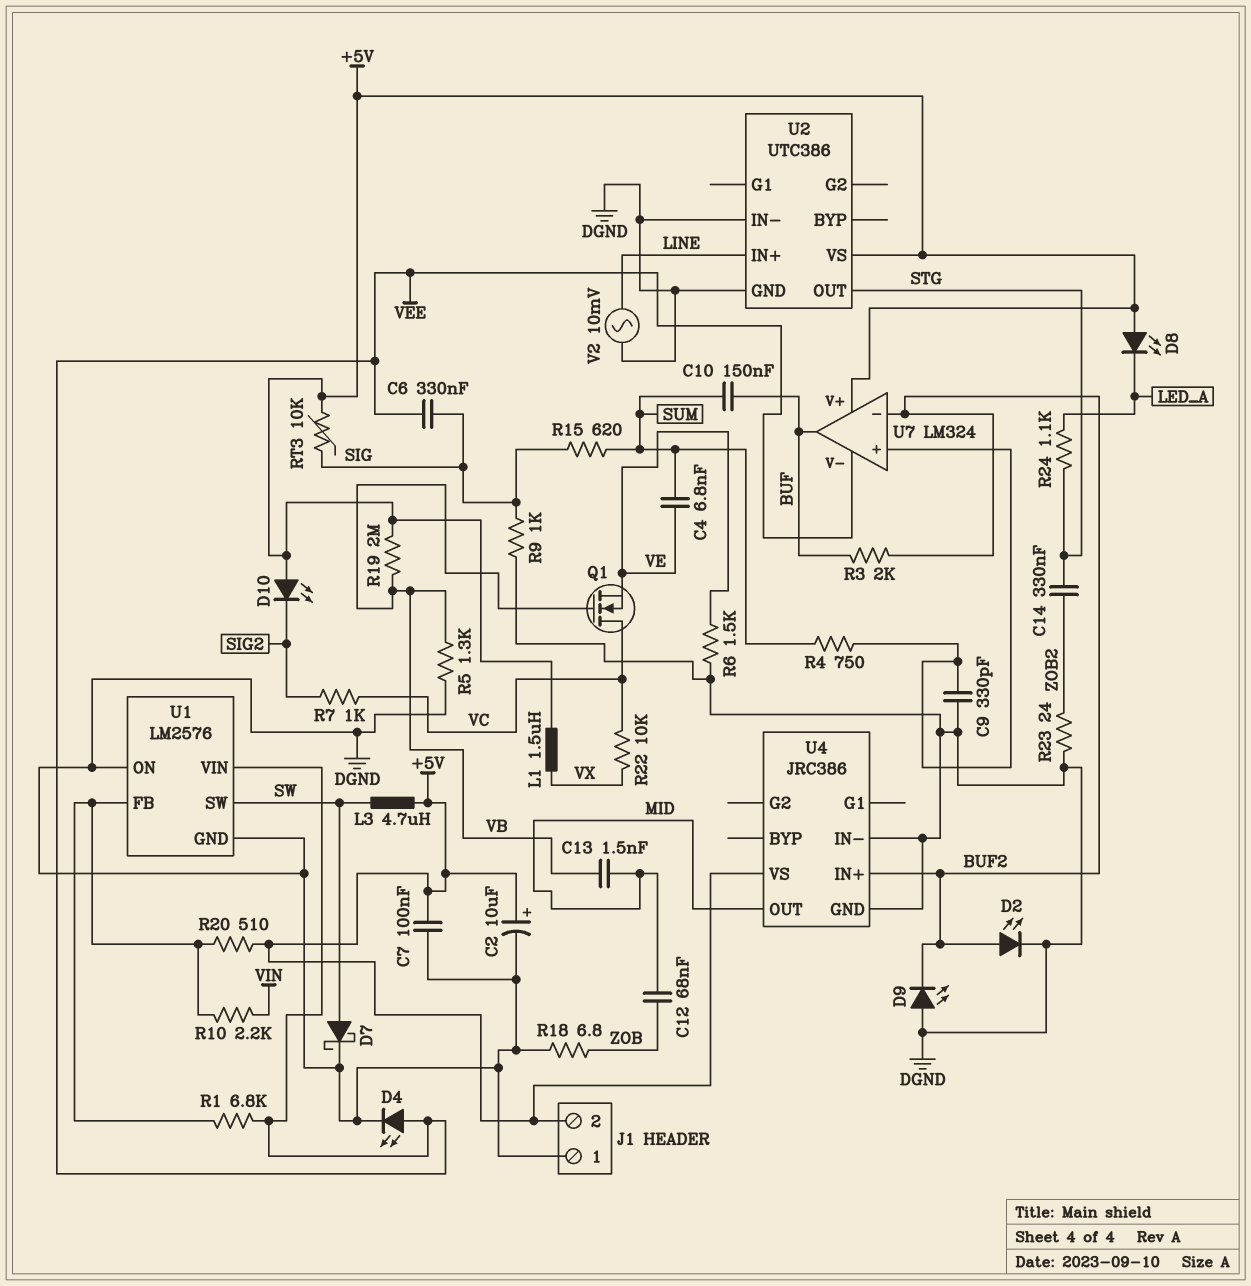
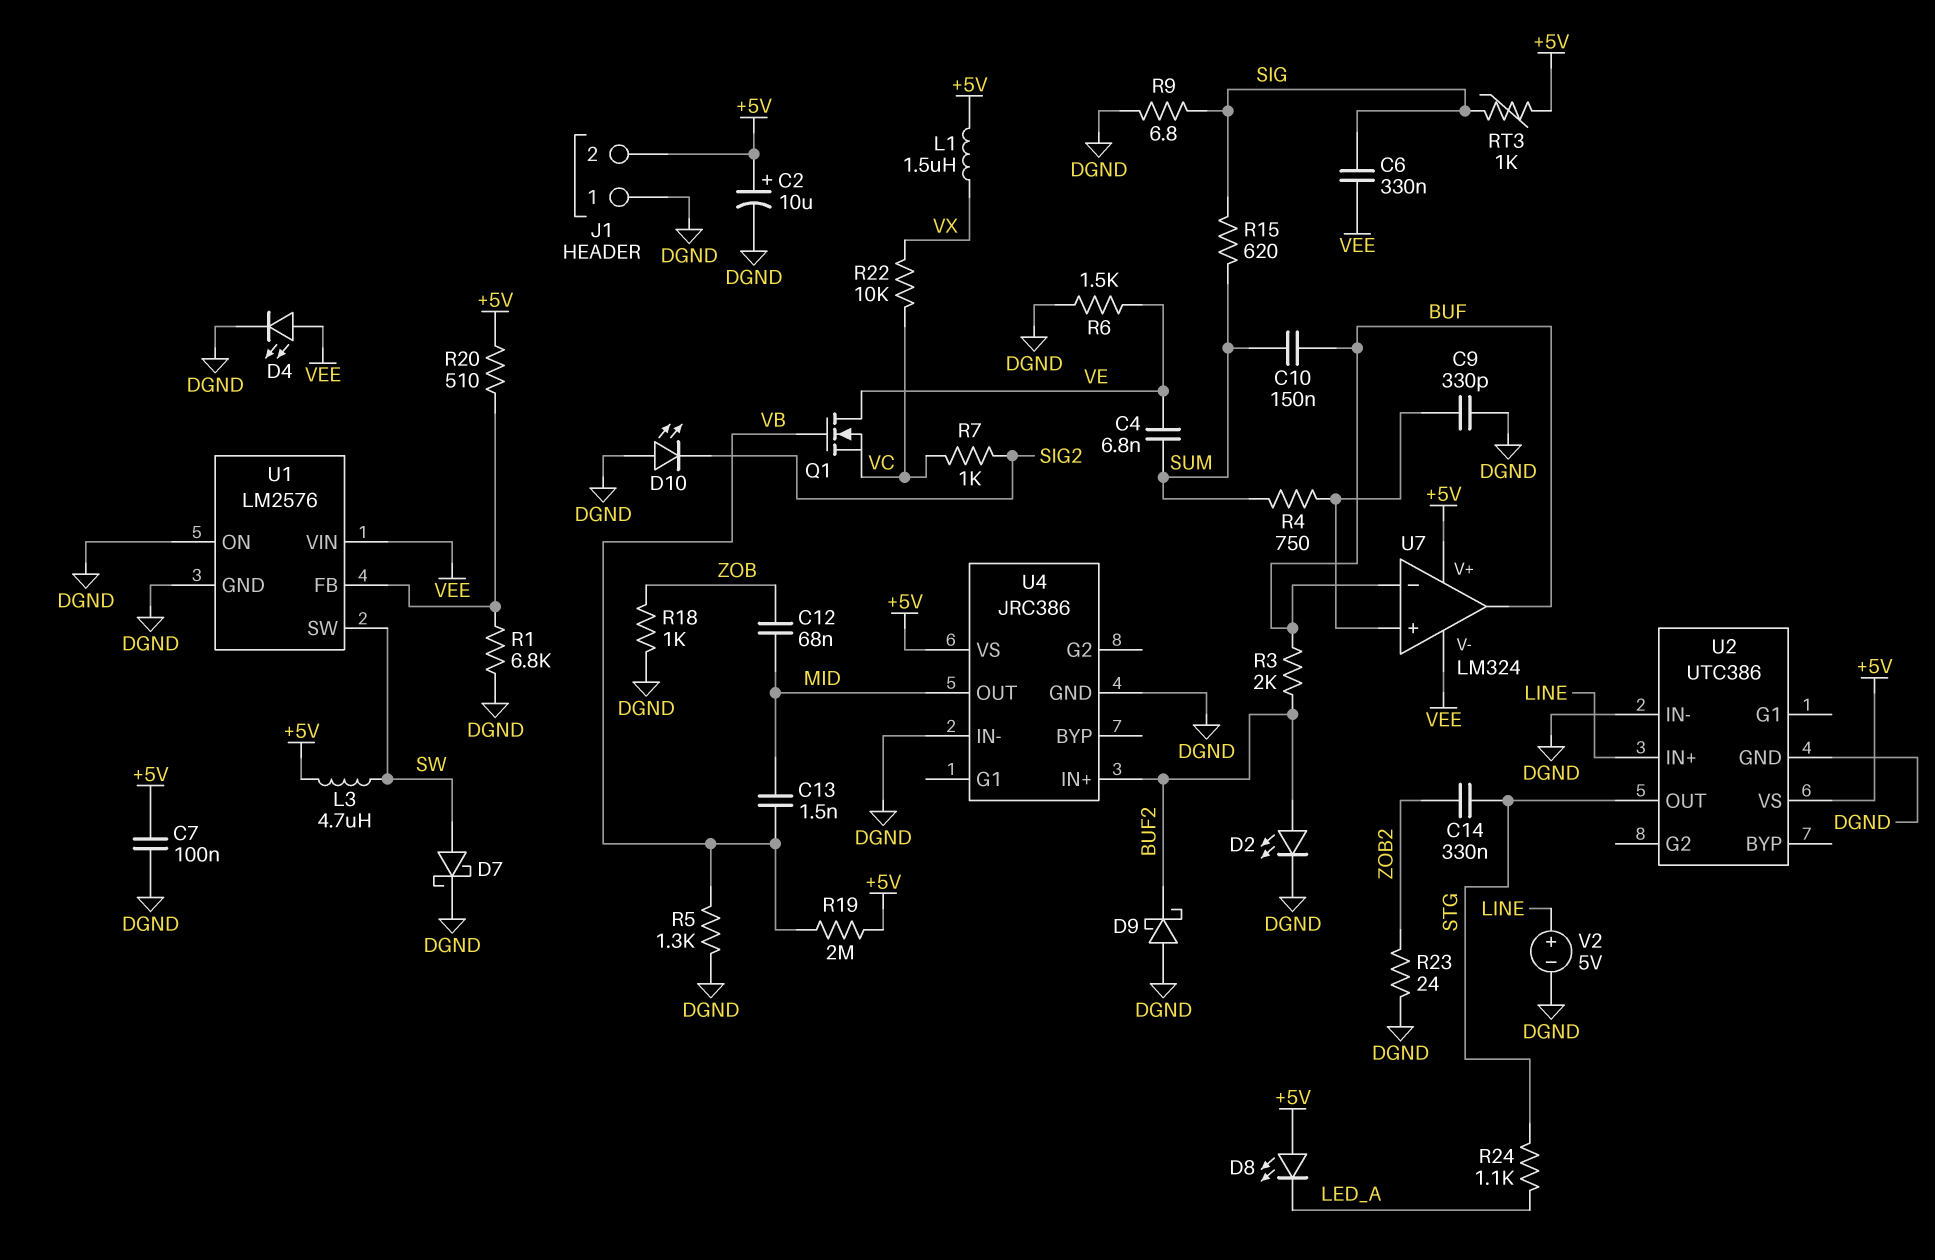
D9: LED (A DGND, K BUF2) -> schottky (A DGND, K BUF2)
D10: LED (A +5V, K SIG2) -> LED (A DGND, K SIG2)
Q1: NMOS (G VB, D VC, S VE) -> NMOS (G VB, D VE, S VC)
R1: 6.8k (U1/FB, VEE) -> 6.8k (DGND, U1/FB)
R9: 1k (DGND, SIG) -> 6.8 (DGND, SIG)
R10: 2.2k (U1/FB, VIN) -> none
R18: 6.8 (DGND, ZOB) -> 1k (DGND, ZOB)
RT3: 10k (+5V, SIG) -> 1k (+5V, SIG)
U7 pin in-: BUF2 -> BUF
V2: AC 10mV (DGND, LINE) -> 5V (plus LINE, minus DGND)

